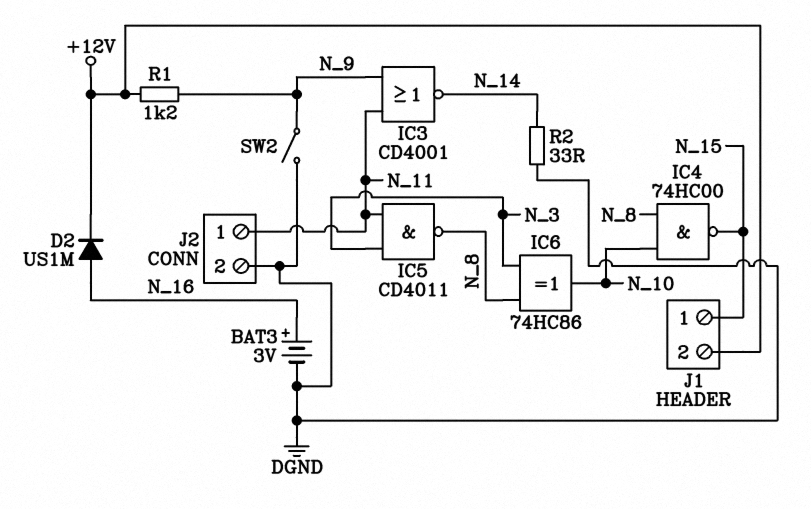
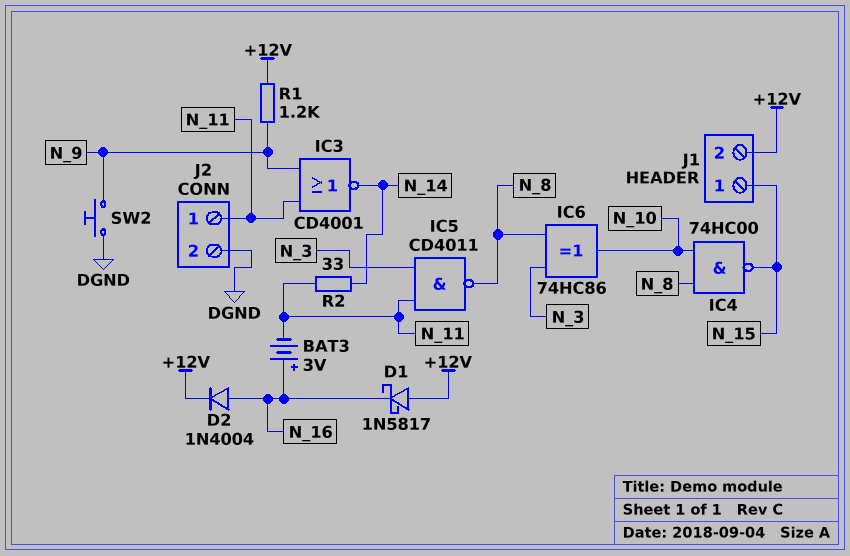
BAT3: 3V (plus N_16, minus DGND) -> 3V (plus N_16, minus N_11)
D1: none -> schottky 1N5817 (A +12V, K N_16)
D2: diode US1M (A N_16, K +12V) -> diode 1N4004 (A N_16, K +12V)
R2: 33 (DGND, N_14) -> 33 (N_11, N_14)
SW2: switch (DGND, N_9) -> button (DGND, N_9)

